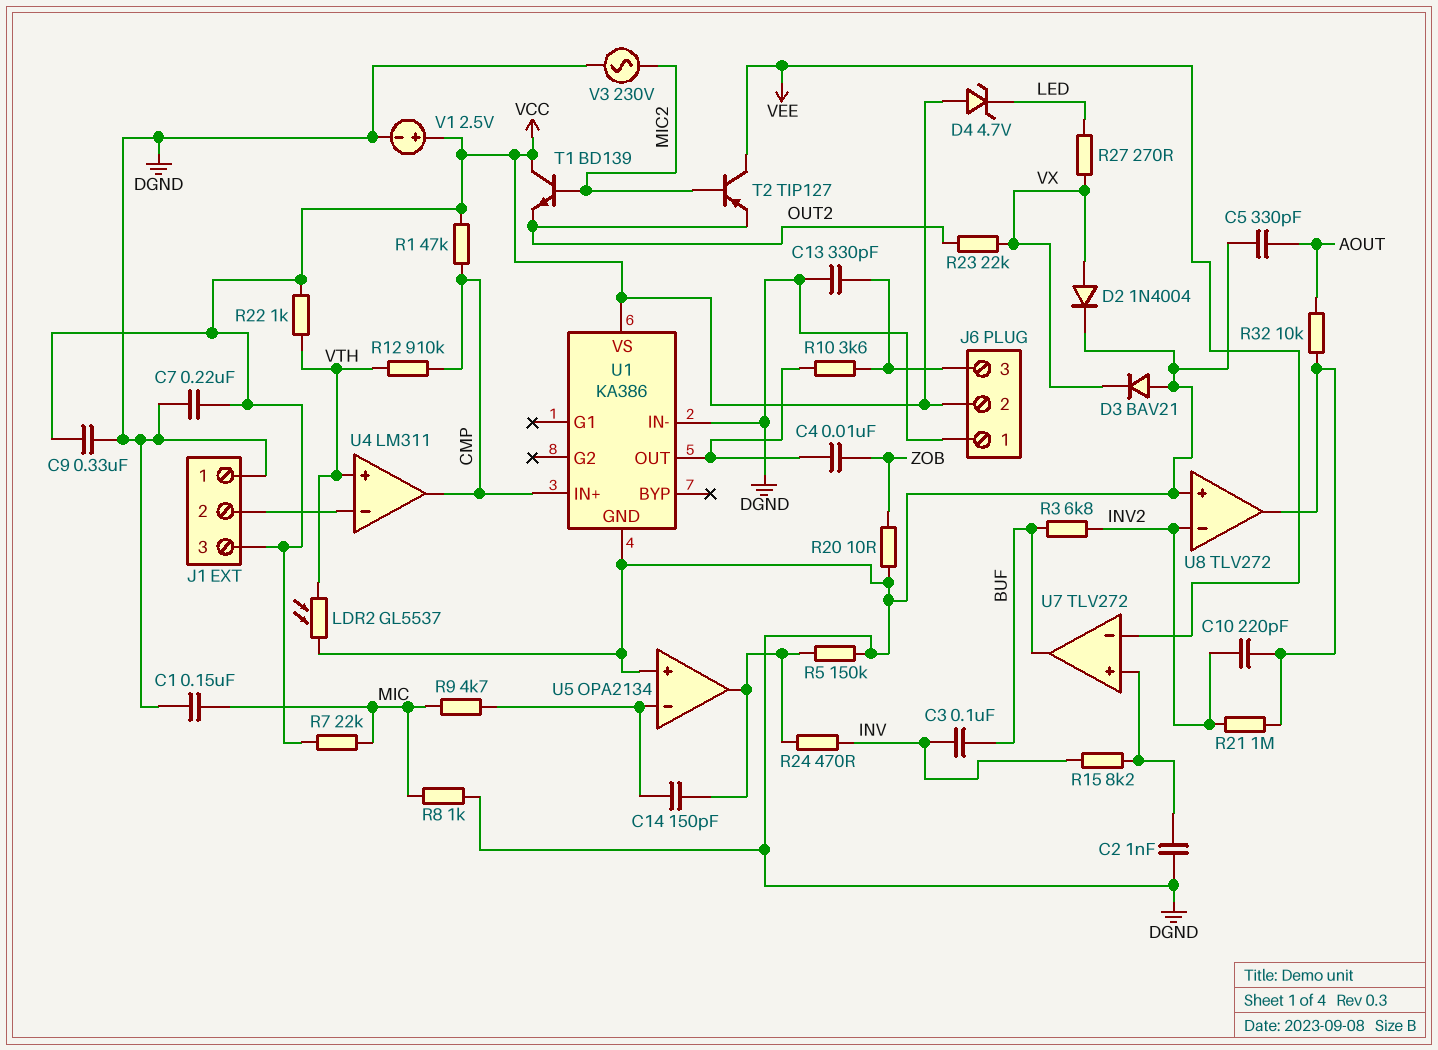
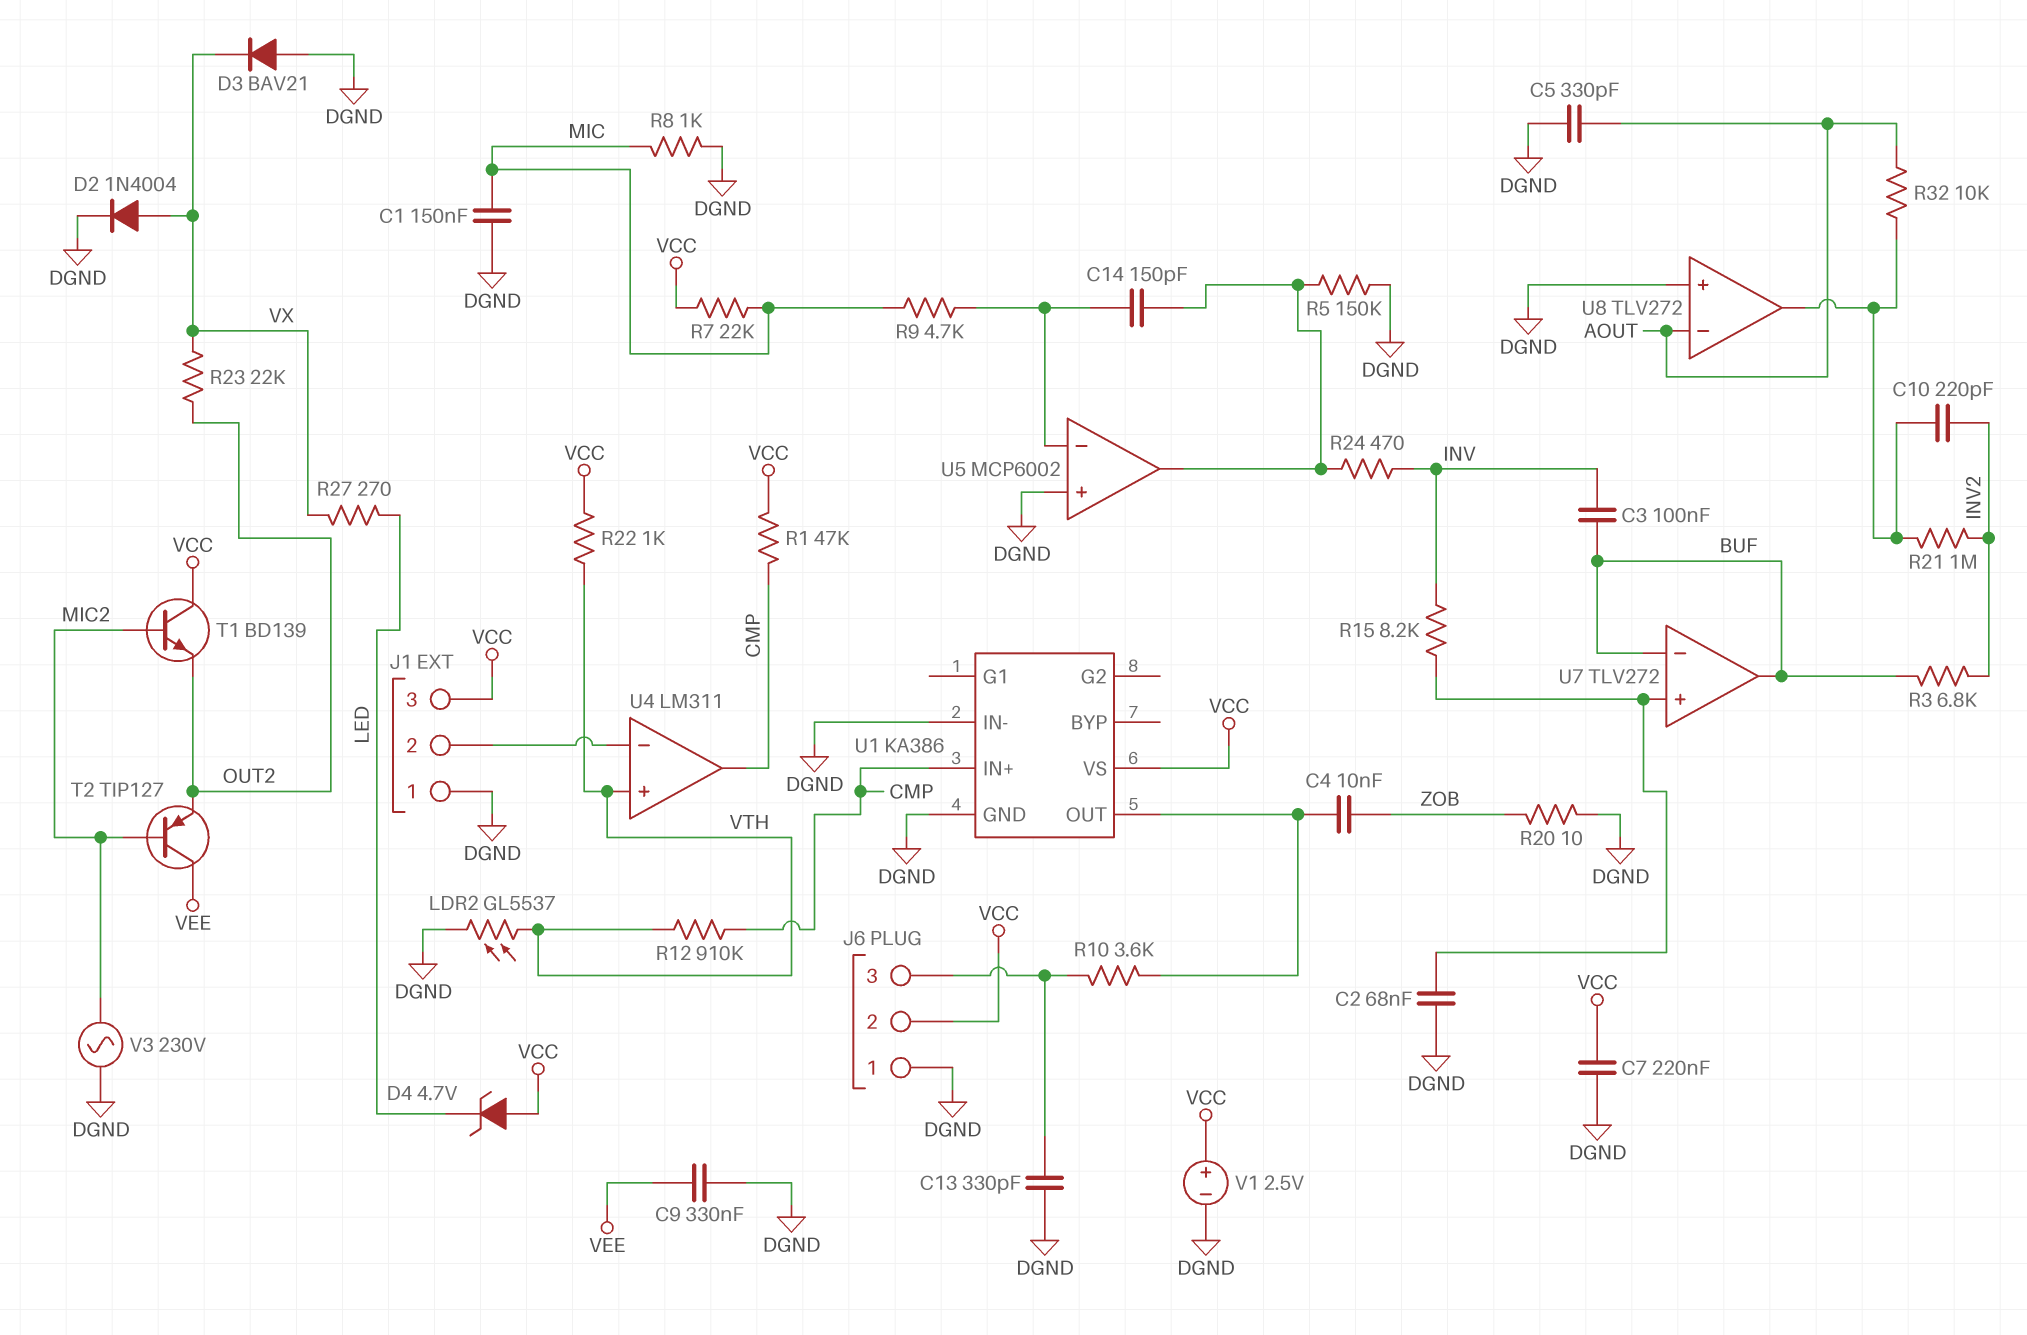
C2: 1nF (DGND, U7/in+) -> 68nF (DGND, U7/in+)
C9: 330nF (DGND, VCC) -> 330nF (DGND, VEE)
U5: OPA2134 -> MCP6002
U7 pin in-: VEE -> BUF
U8 pin in-: INV2 -> AOUT

